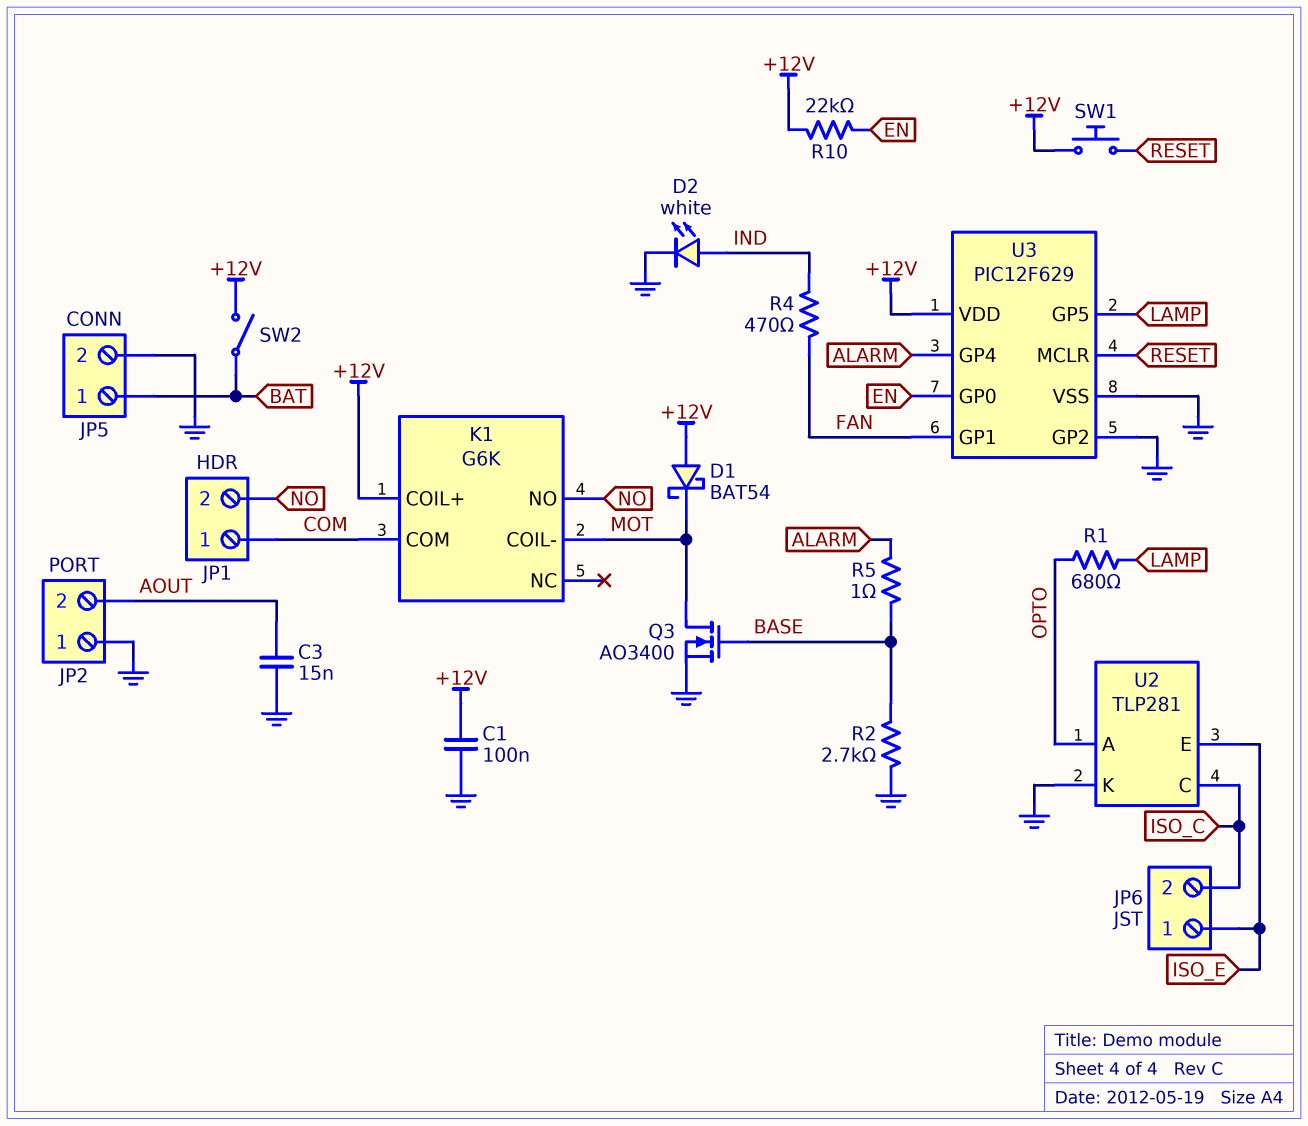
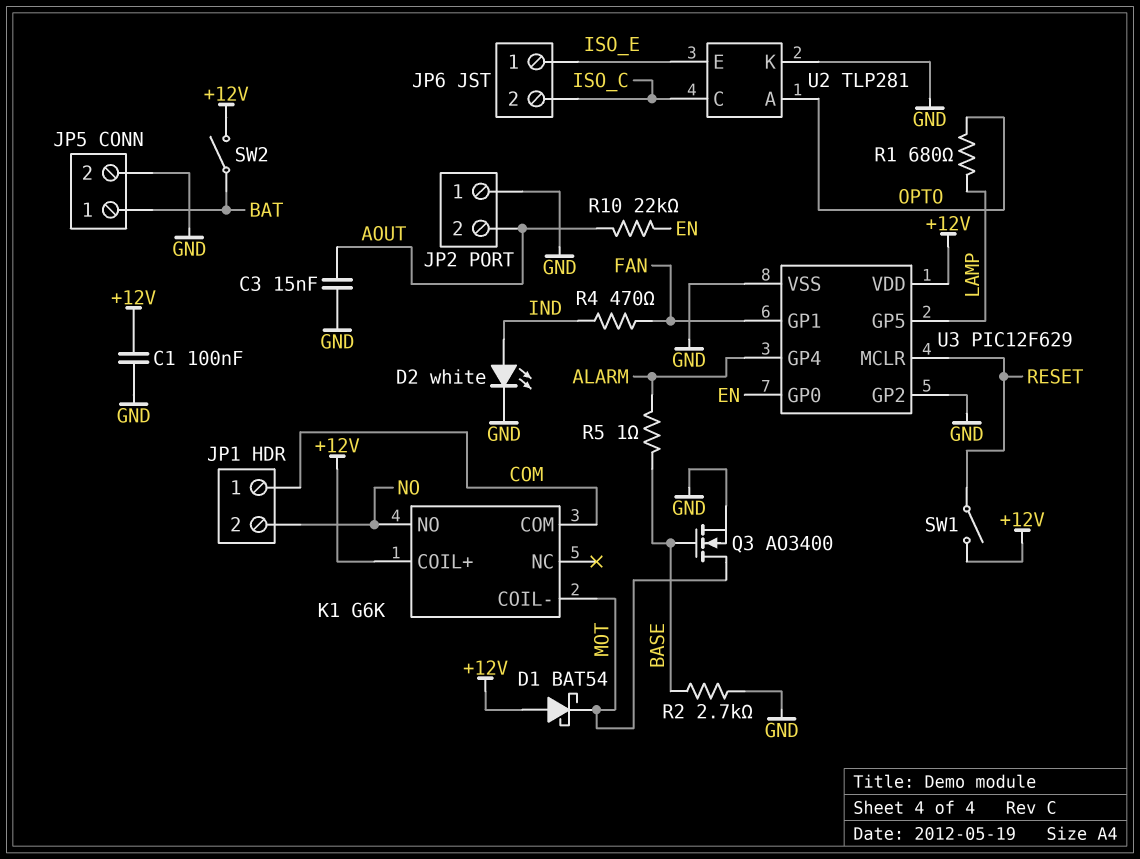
R10: 22k (+12V, EN) -> 22k (AOUT, EN)
SW1: button (+12V, RESET) -> switch (+12V, RESET)

